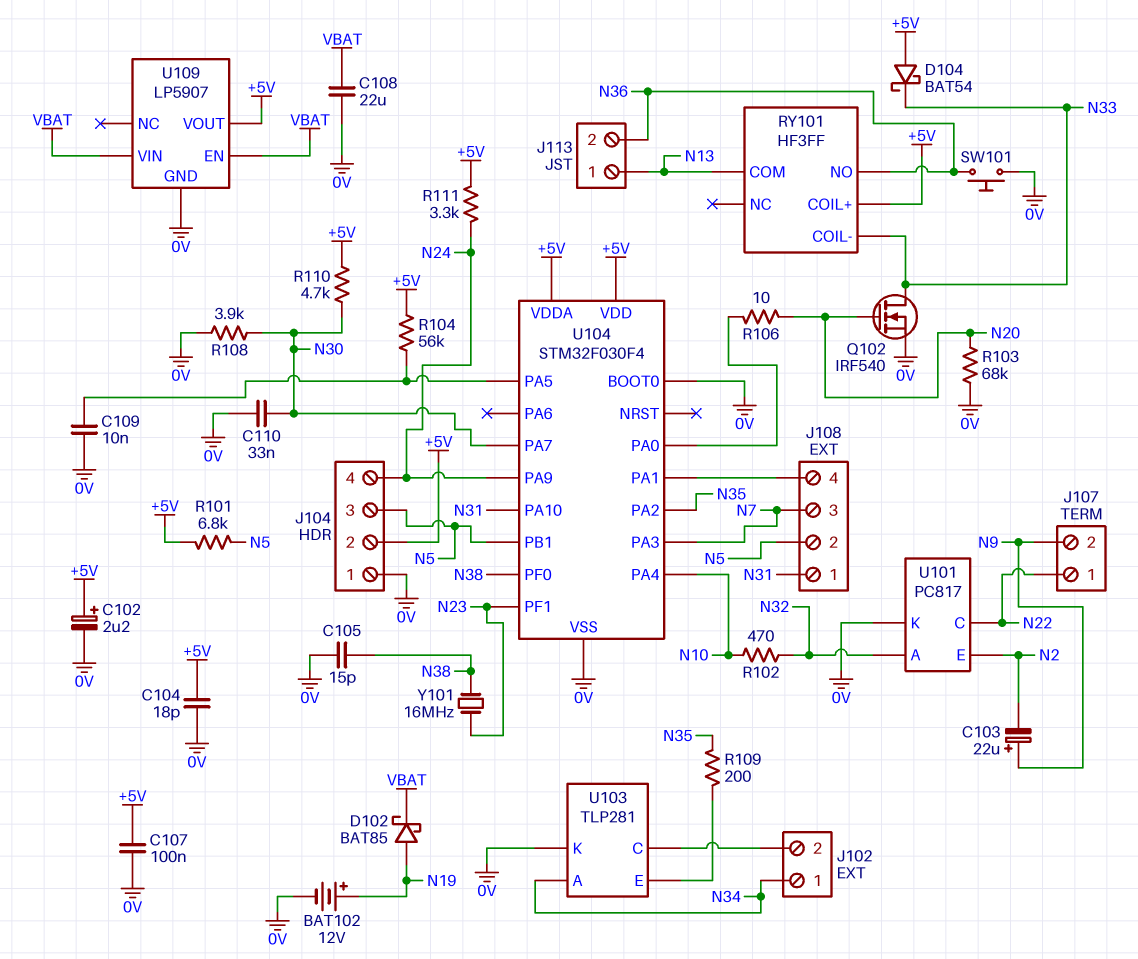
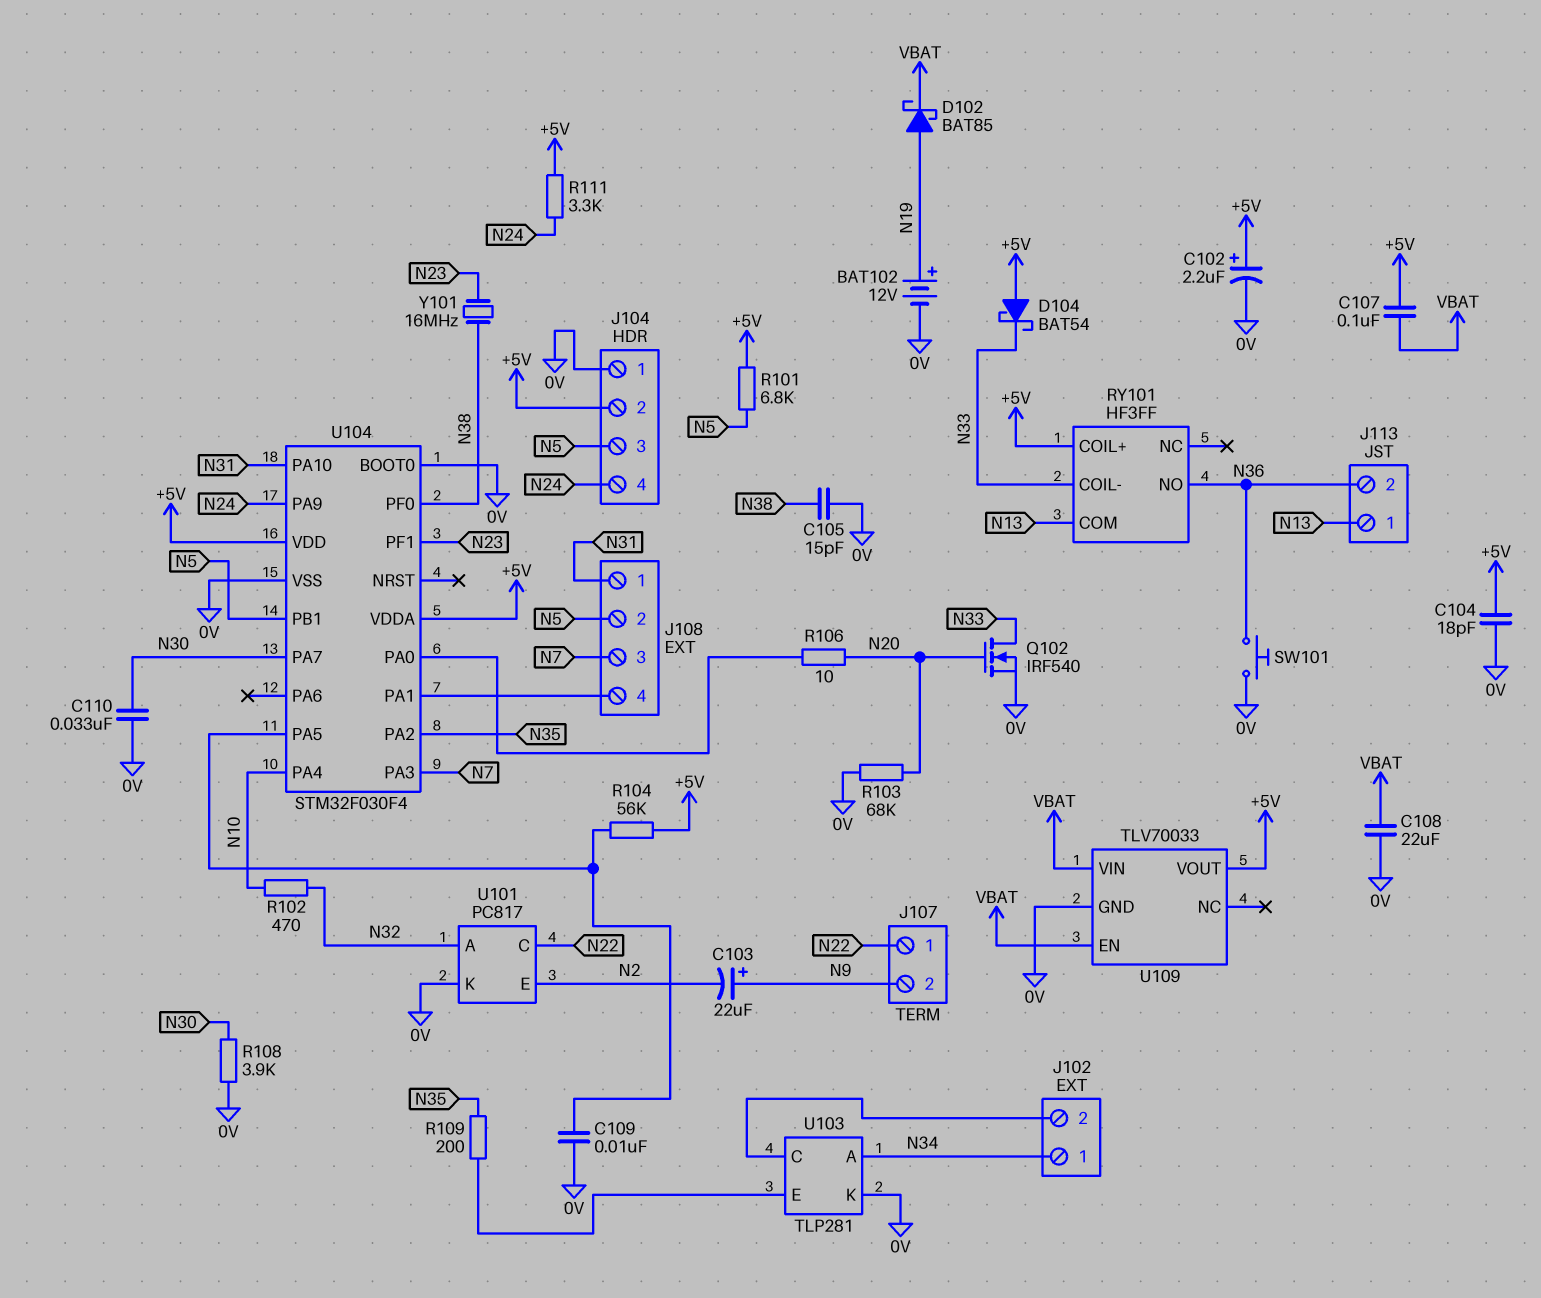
C107: 100nF (+5V, 0V) -> 100nF (+5V, VBAT)
R110: 4.7k (+5V, N30) -> none
U109: LP5907 -> TLV70033

